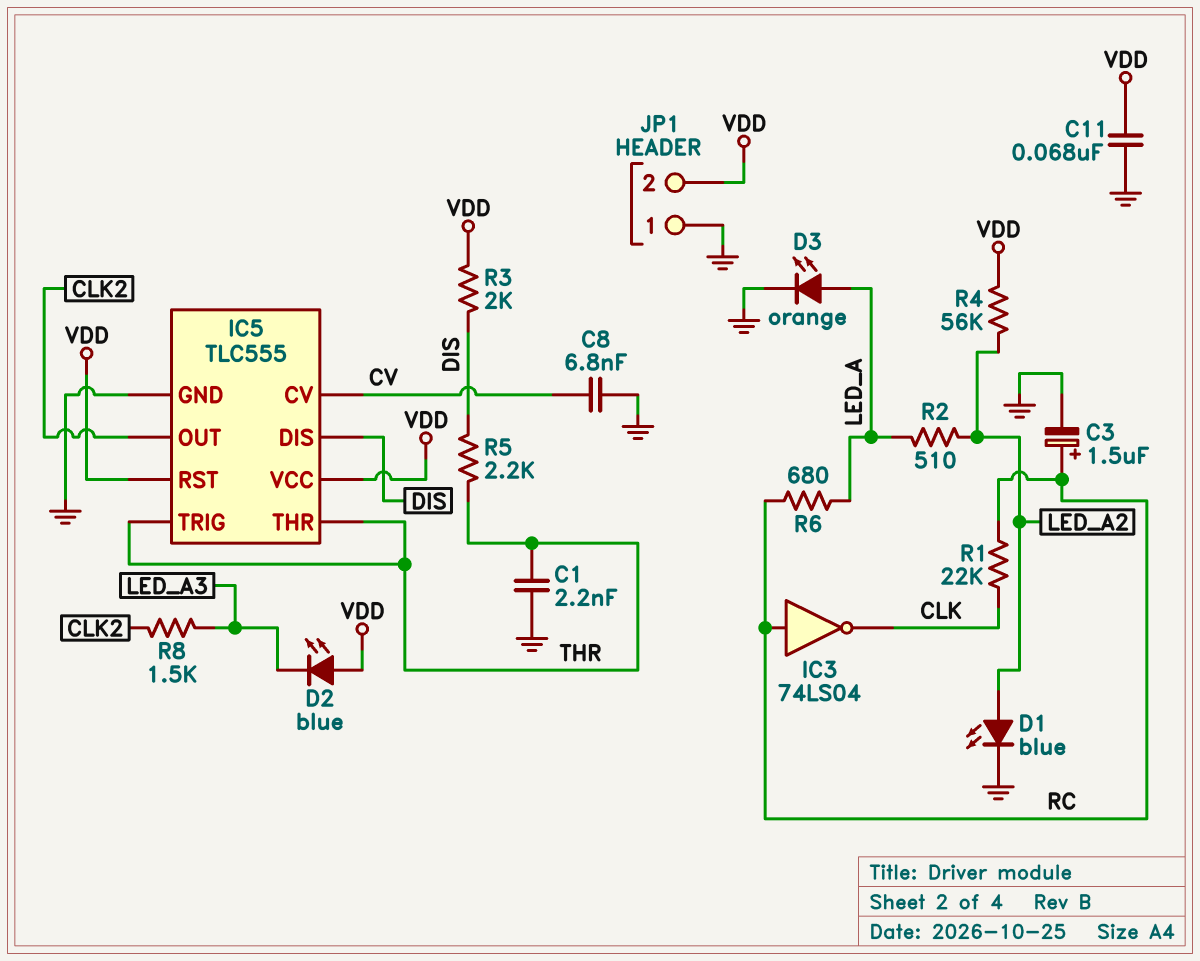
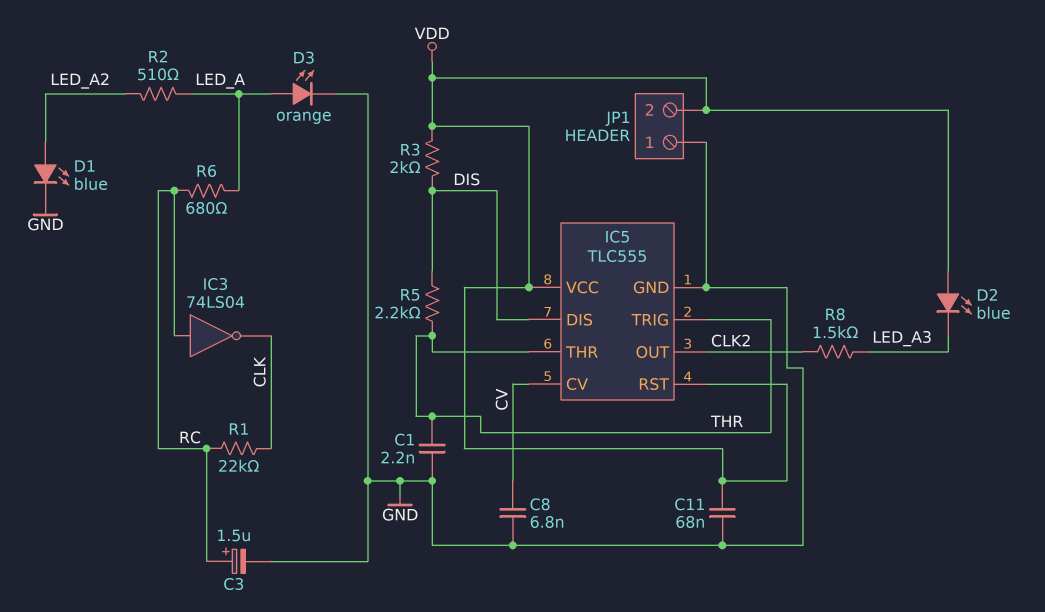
R4: 56k (LED_A2, VDD) -> none

